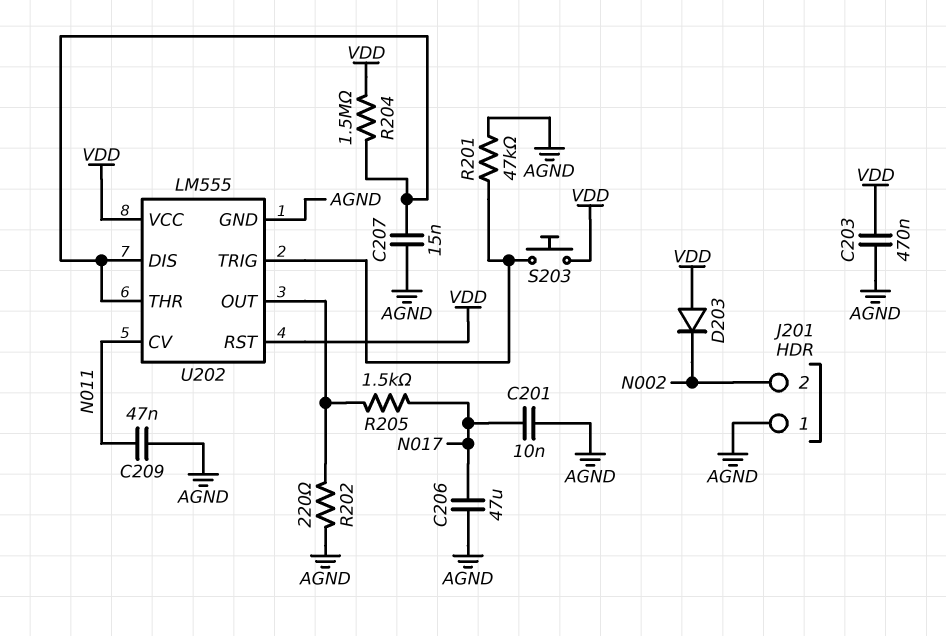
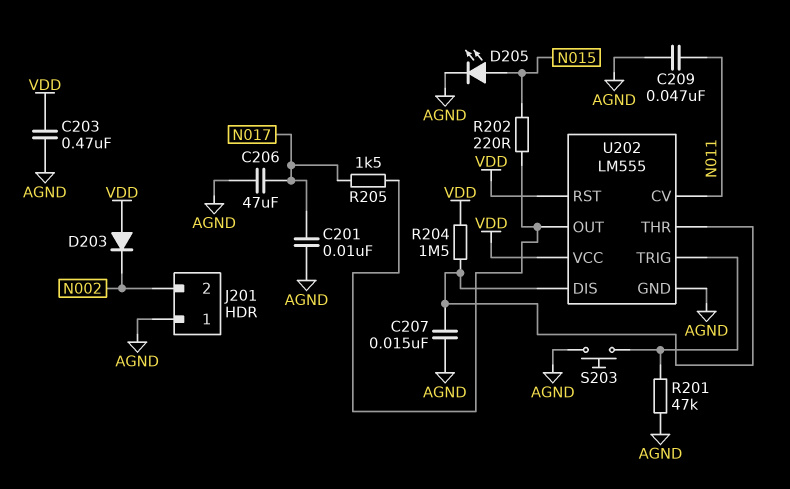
D205: none -> LED (A N015, K AGND)
R202: 220 (AGND, U202/OUT) -> 220 (N015, U202/OUT)
S203: button (U202/TRIG, VDD) -> button (AGND, U202/TRIG)

